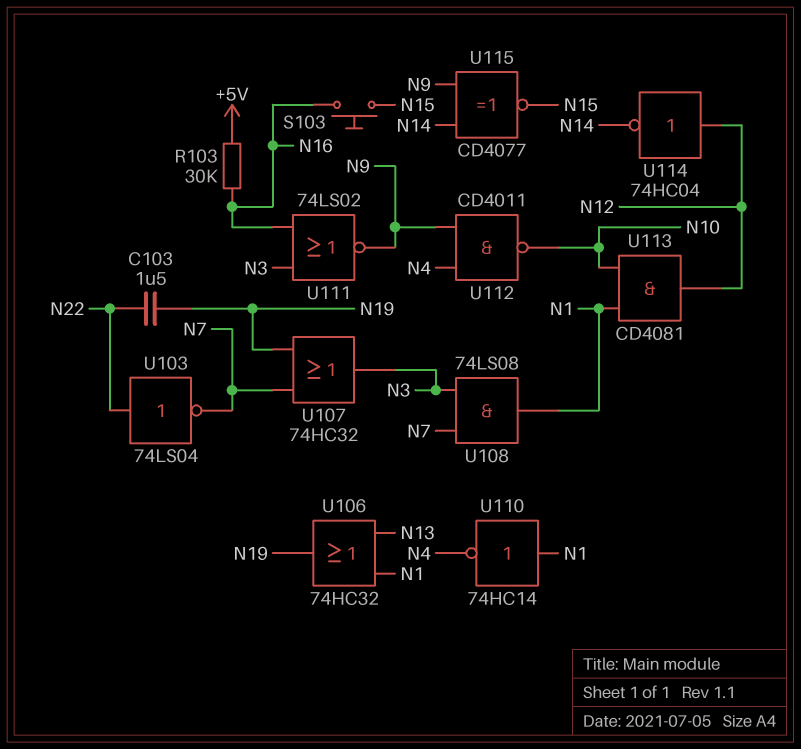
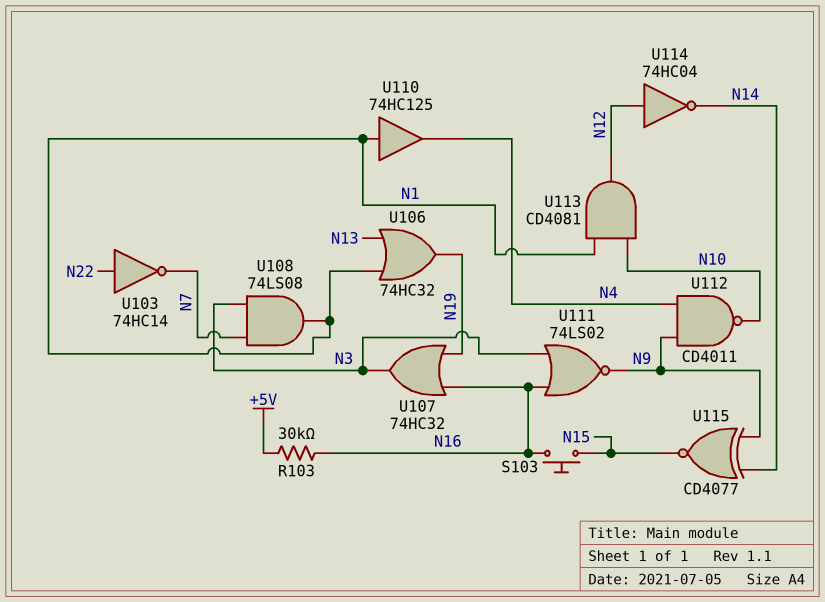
C103: 1.5uF (N19, N22) -> none
U103: NOT 74LS04 (in N22, out N7) -> NOT 74HC14 (in N22, out N7)
U107: OR 74HC32 (in N7, in N19, out N3) -> OR 74HC32 (in N16, in N19, out N3)
U110: NOT 74HC14 (in N1, out N4) -> buffer 74HC125 (in N1, out N4)

